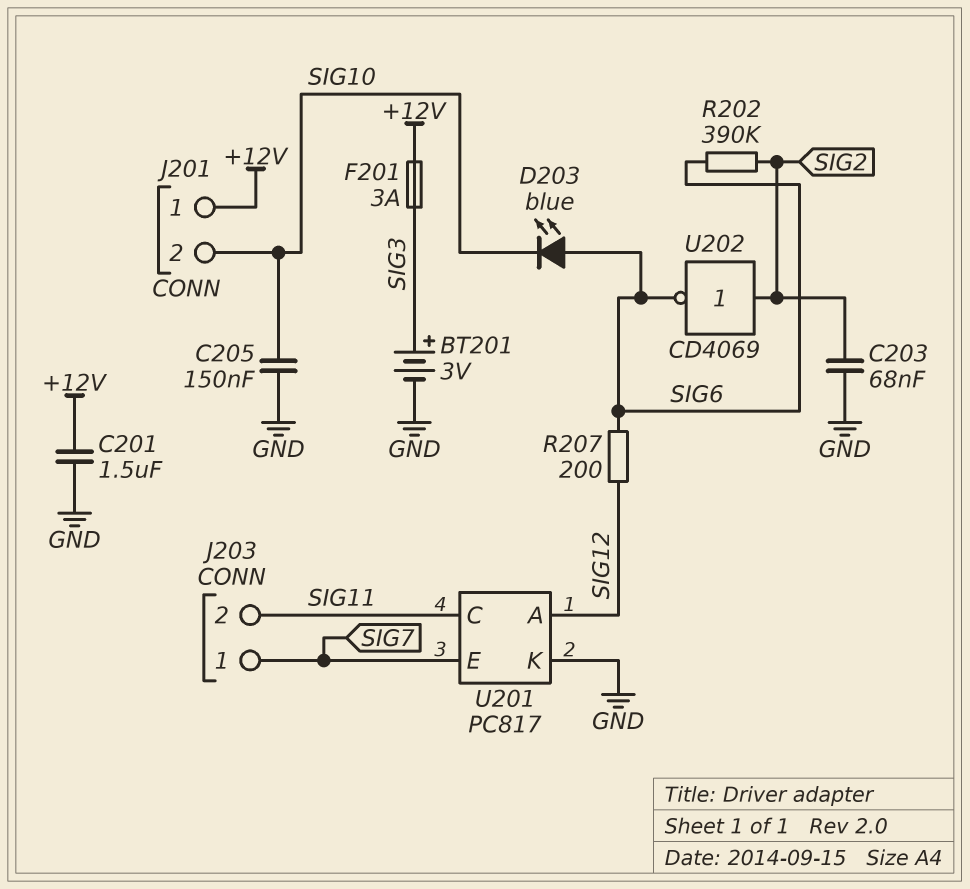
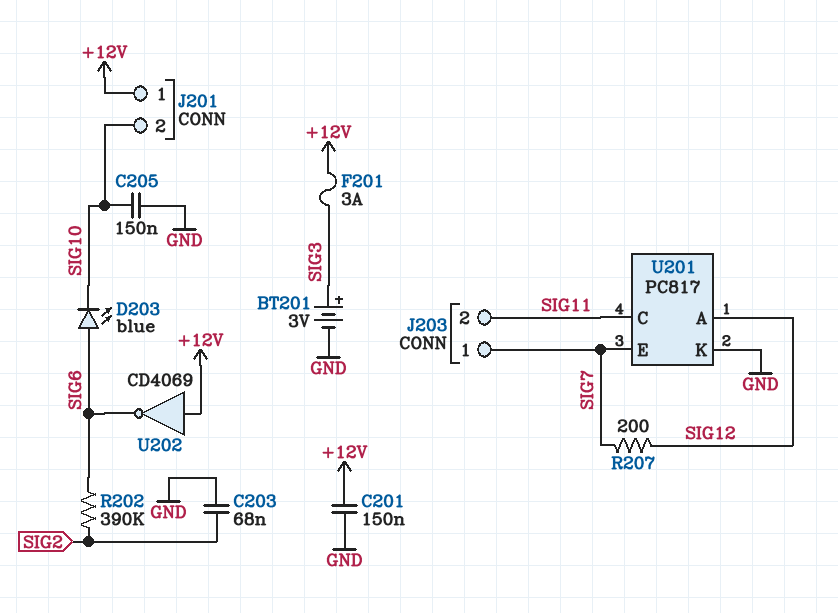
C201: 1.5uF (+12V, GND) -> 150nF (+12V, GND)
R207: 200 (SIG6, SIG12) -> 200 (SIG7, SIG12)
U202: NOT CD4069 (in SIG2, out SIG6) -> NOT CD4069 (in +12V, out SIG6)

